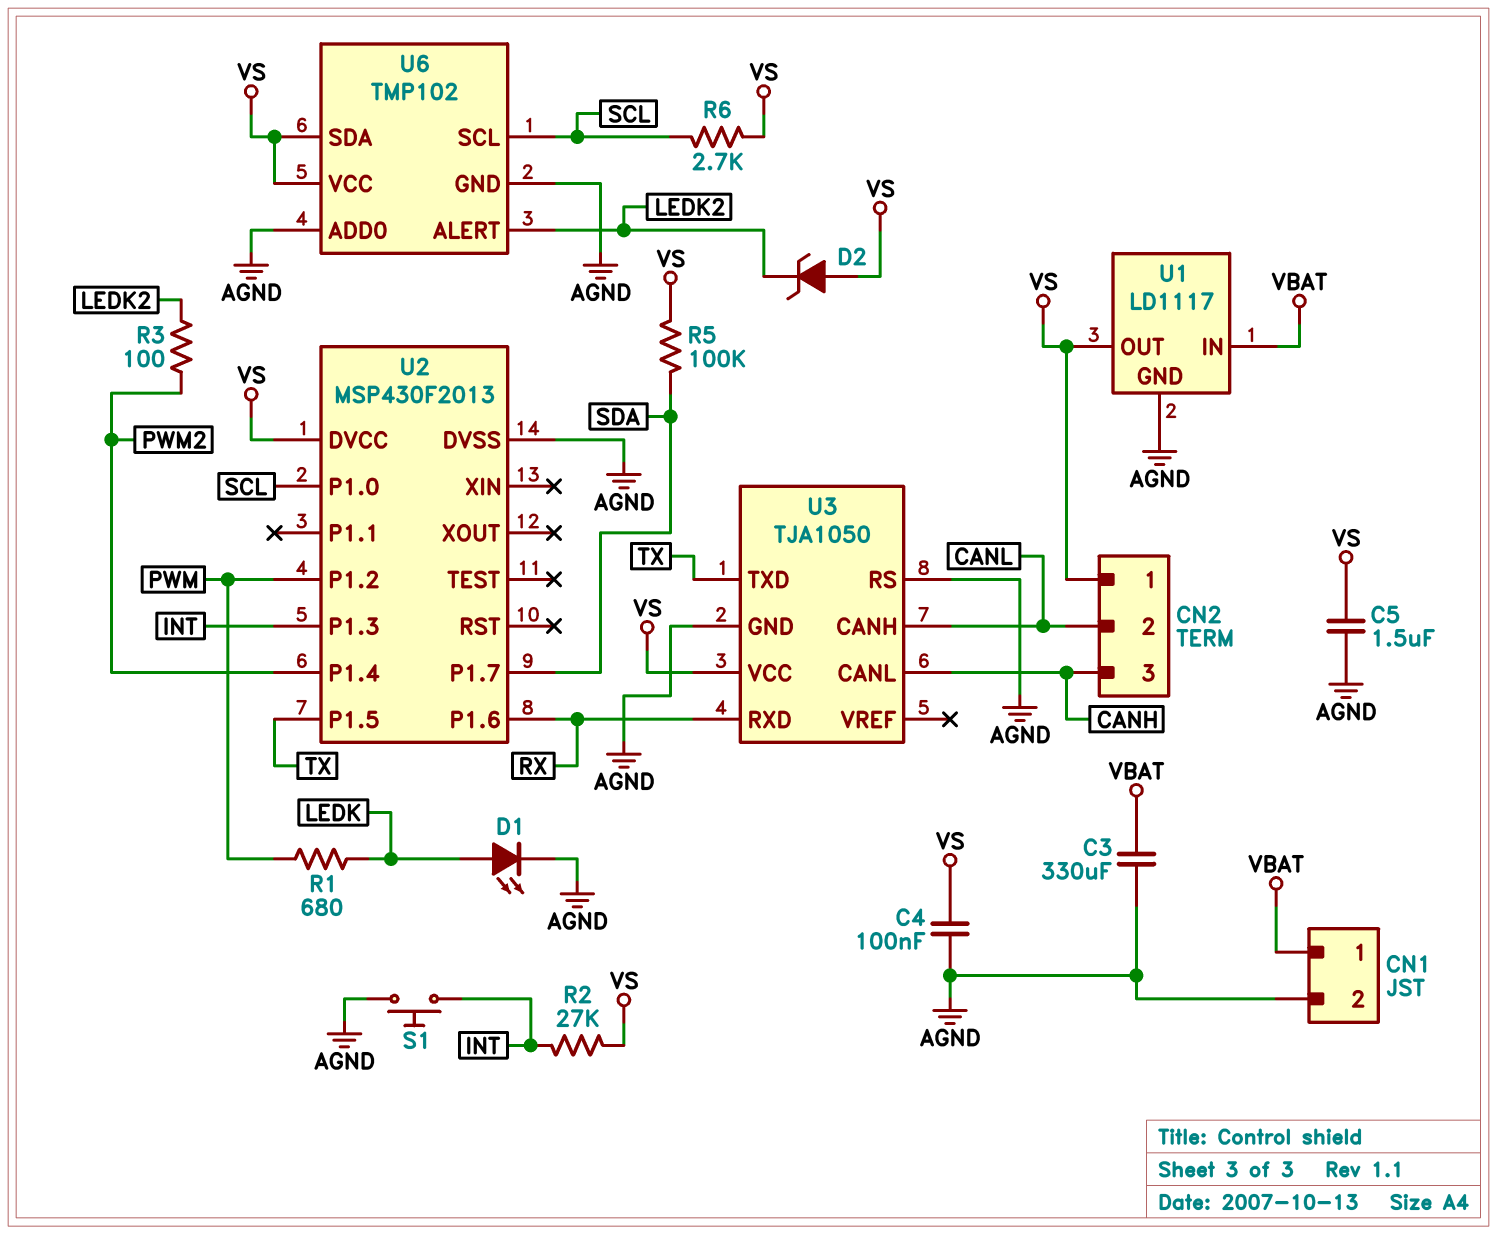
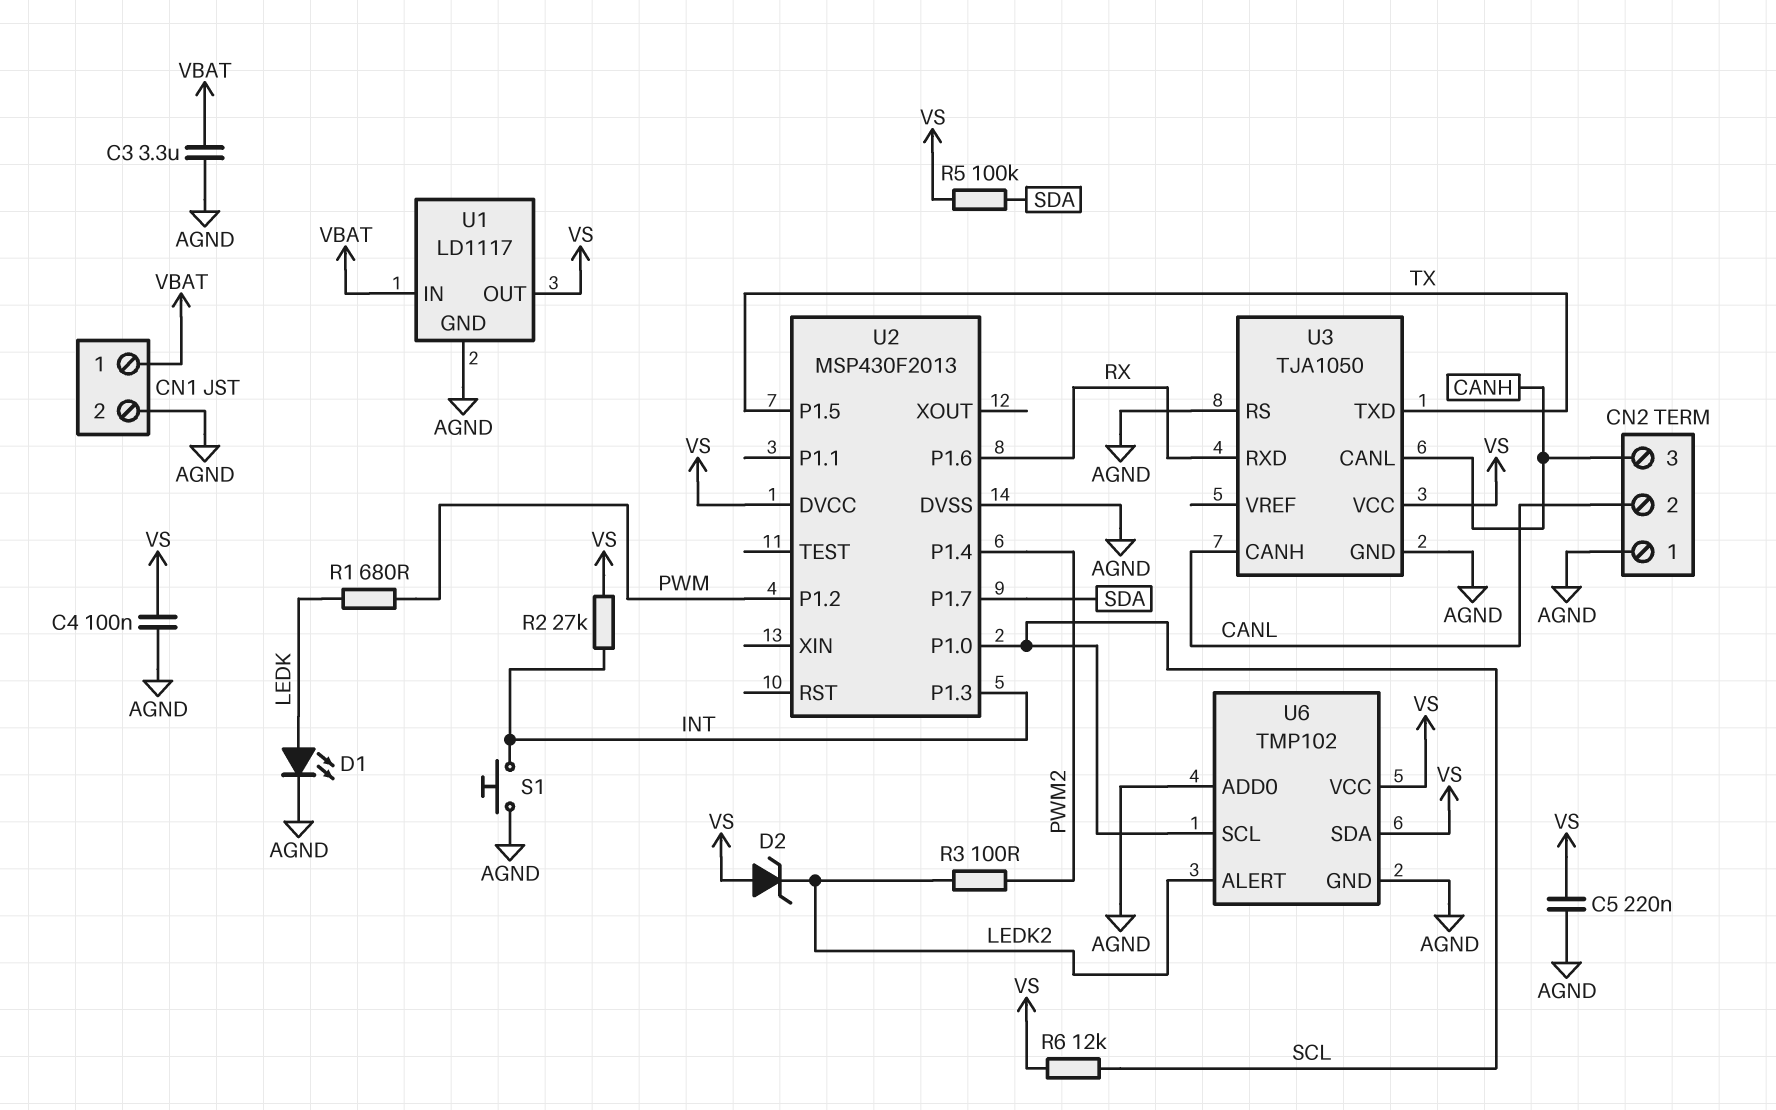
C3: 330uF (AGND, VBAT) -> 3.3uF (AGND, VBAT)
C5: 1.5uF (AGND, VS) -> 220nF (AGND, VS)
CN2 pin 1: VS -> AGND
R6: 2.7k (SCL, VS) -> 12k (SCL, VS)

